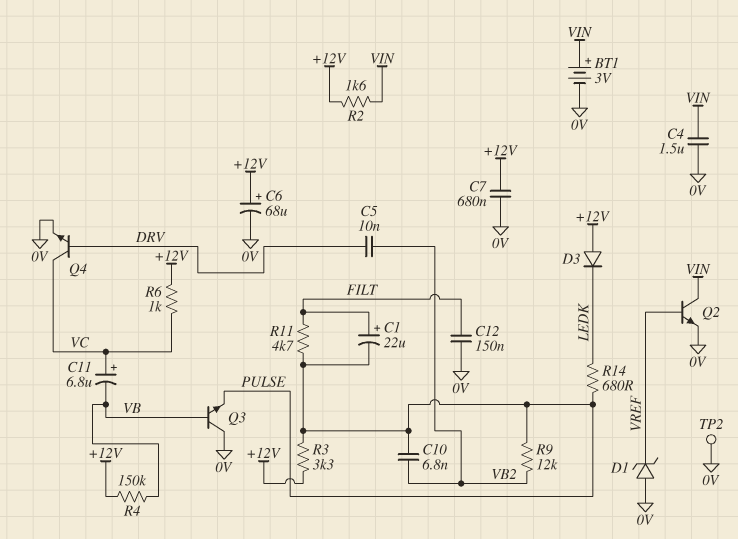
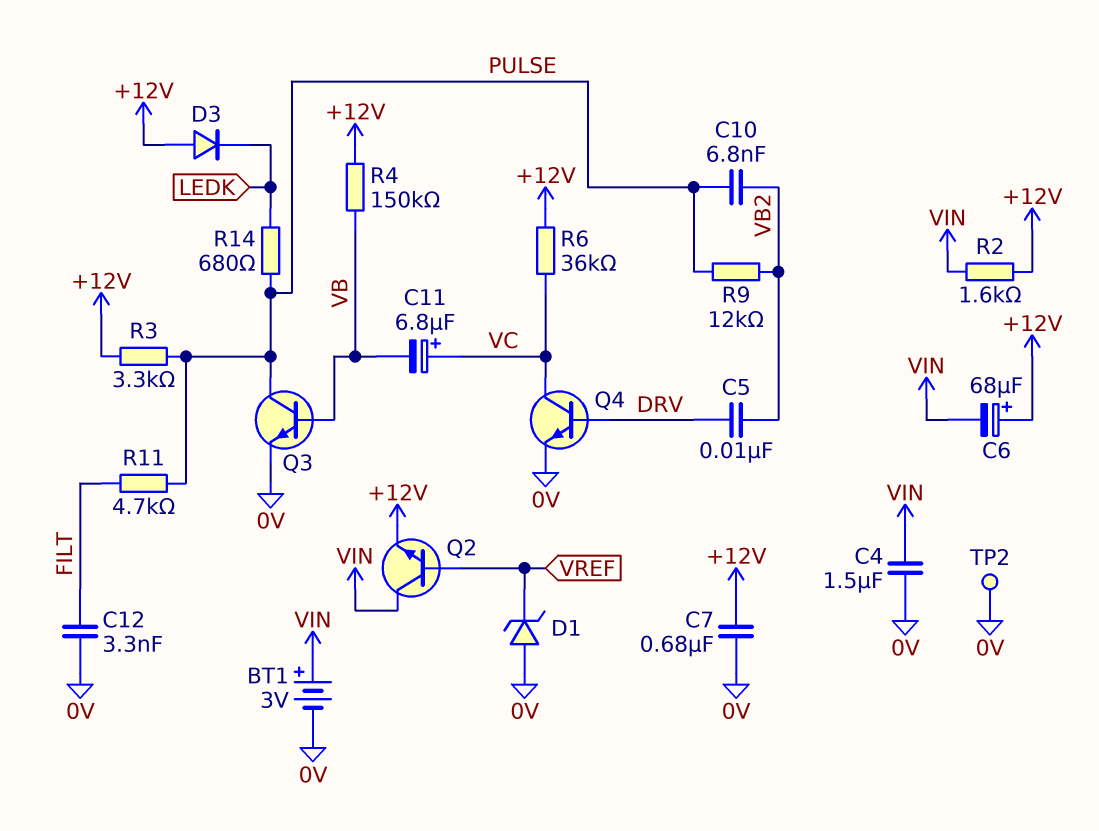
C1: 22uF (plus FILT, minus PULSE) -> none
C6: 68uF (plus +12V, minus 0V) -> 68uF (plus +12V, minus VIN)
C12: 150nF (0V, FILT) -> 3.3nF (0V, FILT)
Q2: NPN (B VREF, C VIN, E 0V) -> NPN (B VREF, C VIN, E +12V)
Q3: NPN (B VB, C 0V, E PULSE) -> NPN (B VB, C PULSE, E 0V)
R6: 1k (+12V, VC) -> 36k (+12V, VC)

